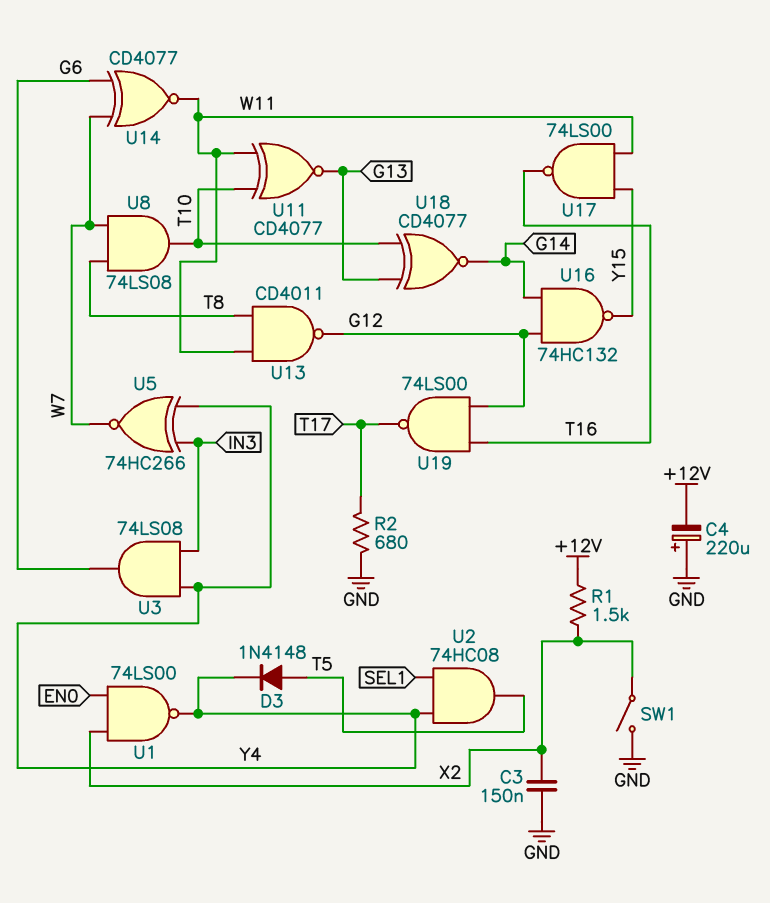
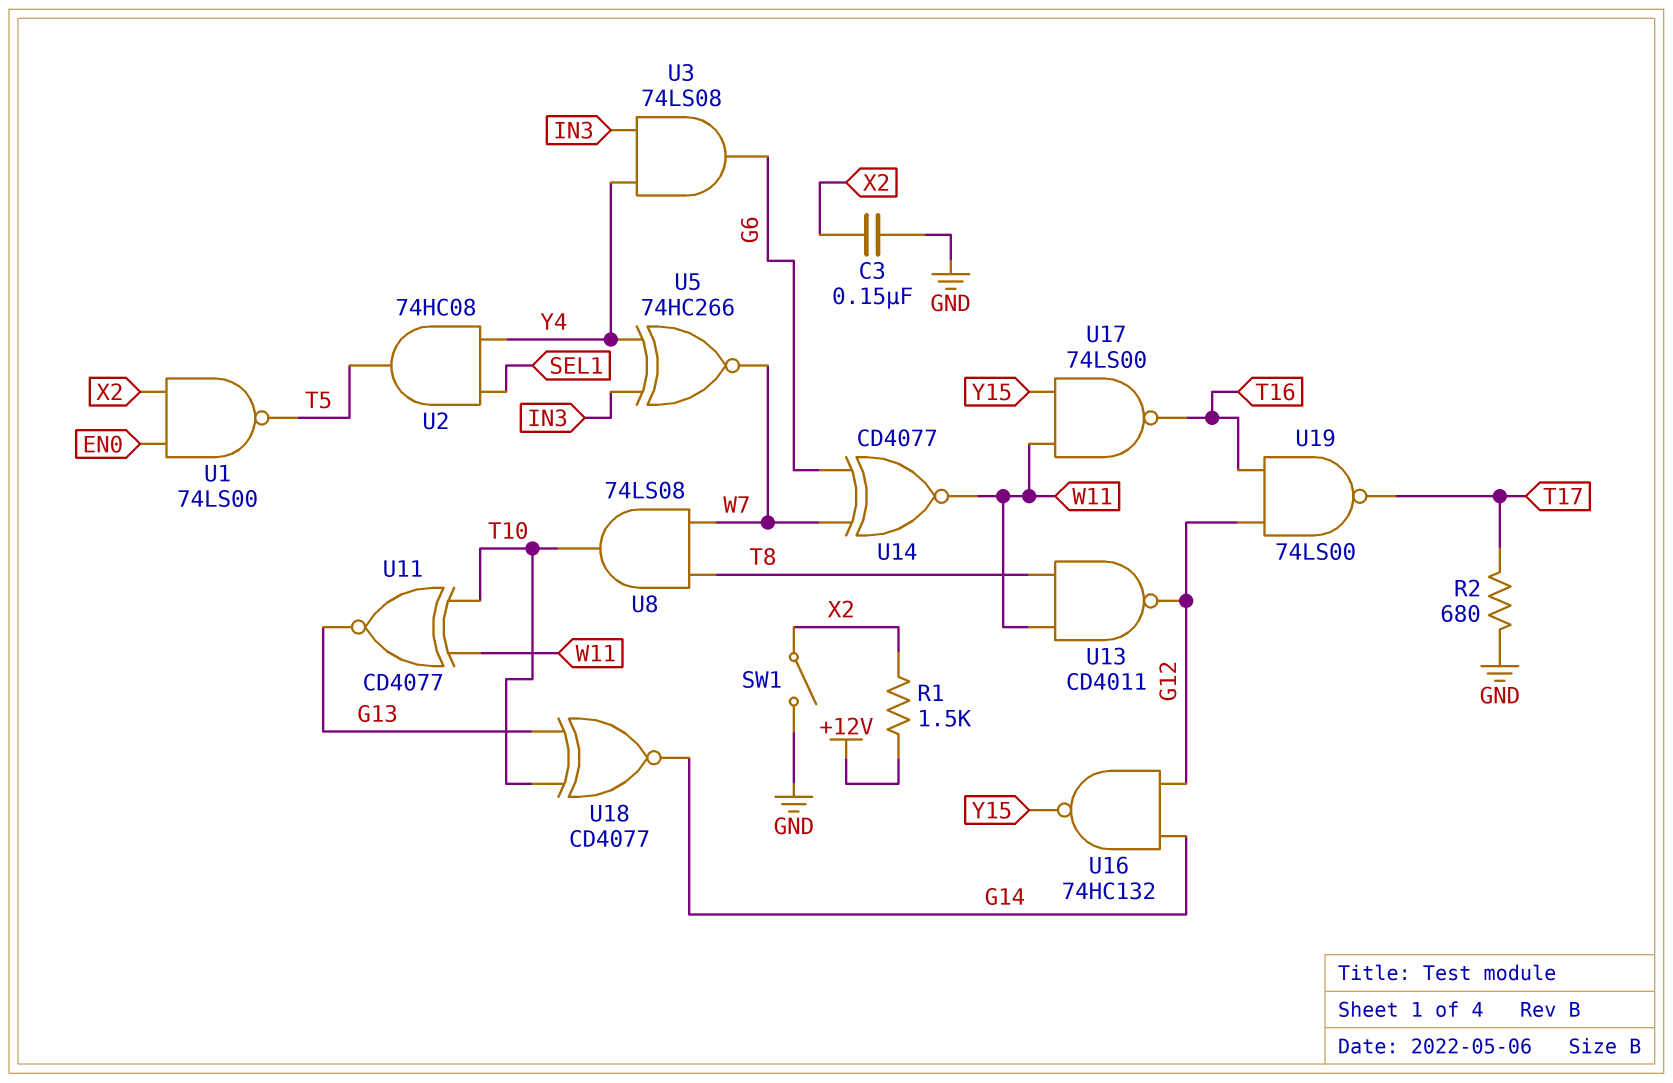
C4: 220uF (plus GND, minus +12V) -> none
D3: diode 1N4148 (A T5, K Y4) -> none
U1: NAND 74LS00 (in EN0, in X2, out Y4) -> NAND 74LS00 (in EN0, in X2, out T5)

